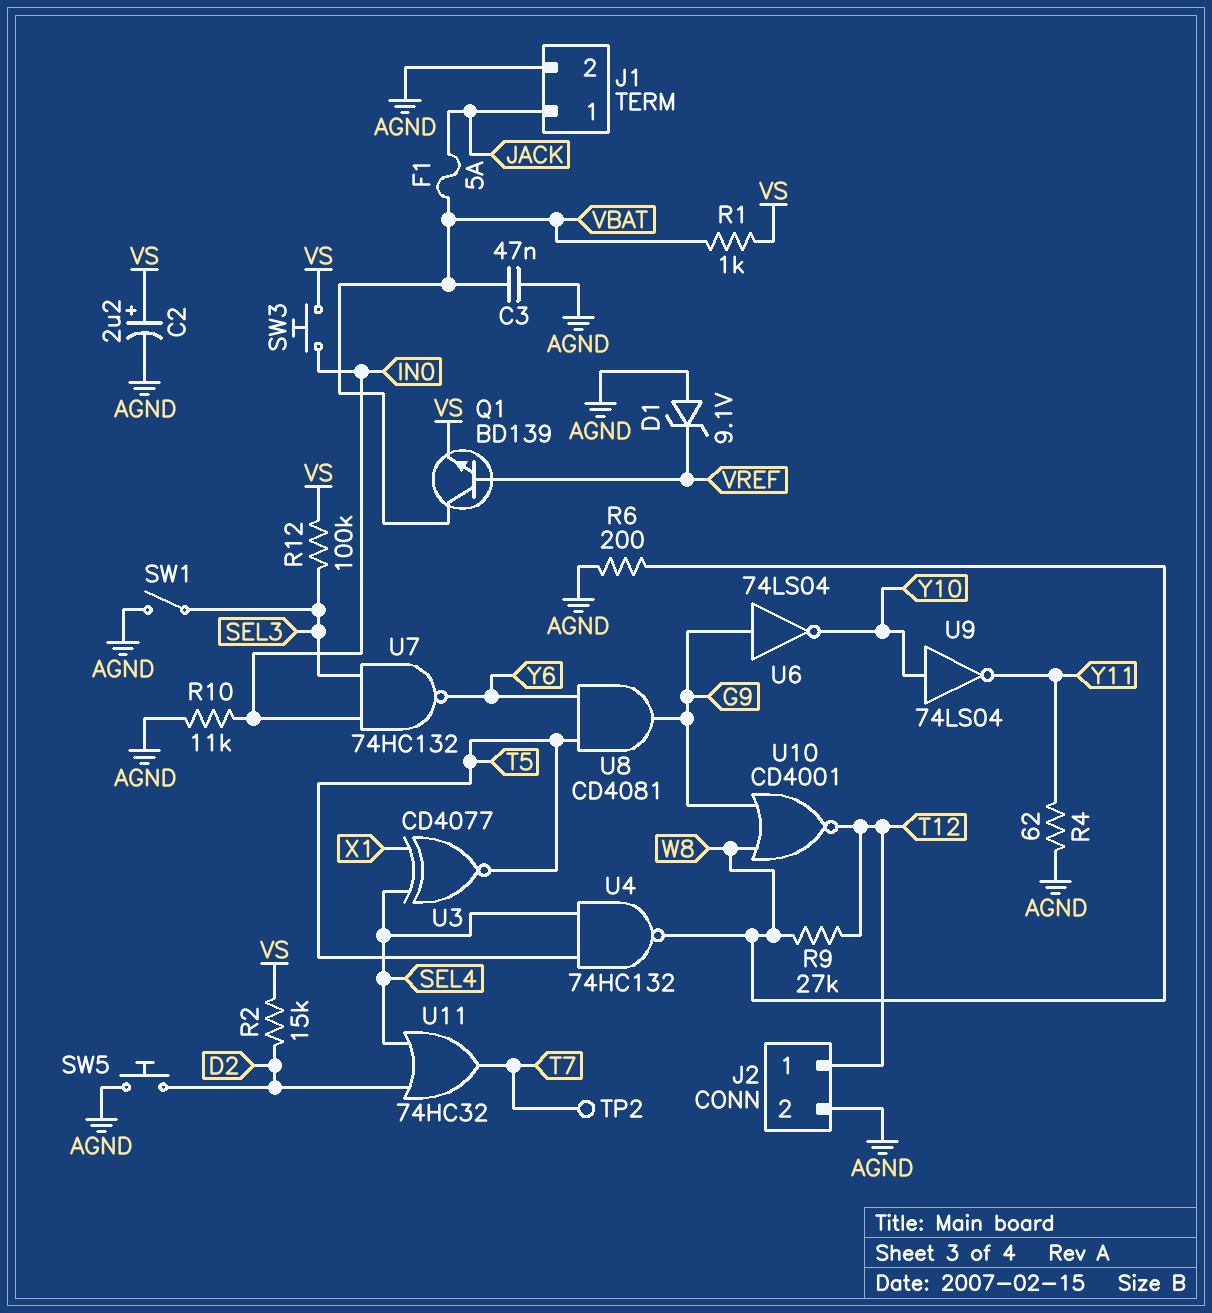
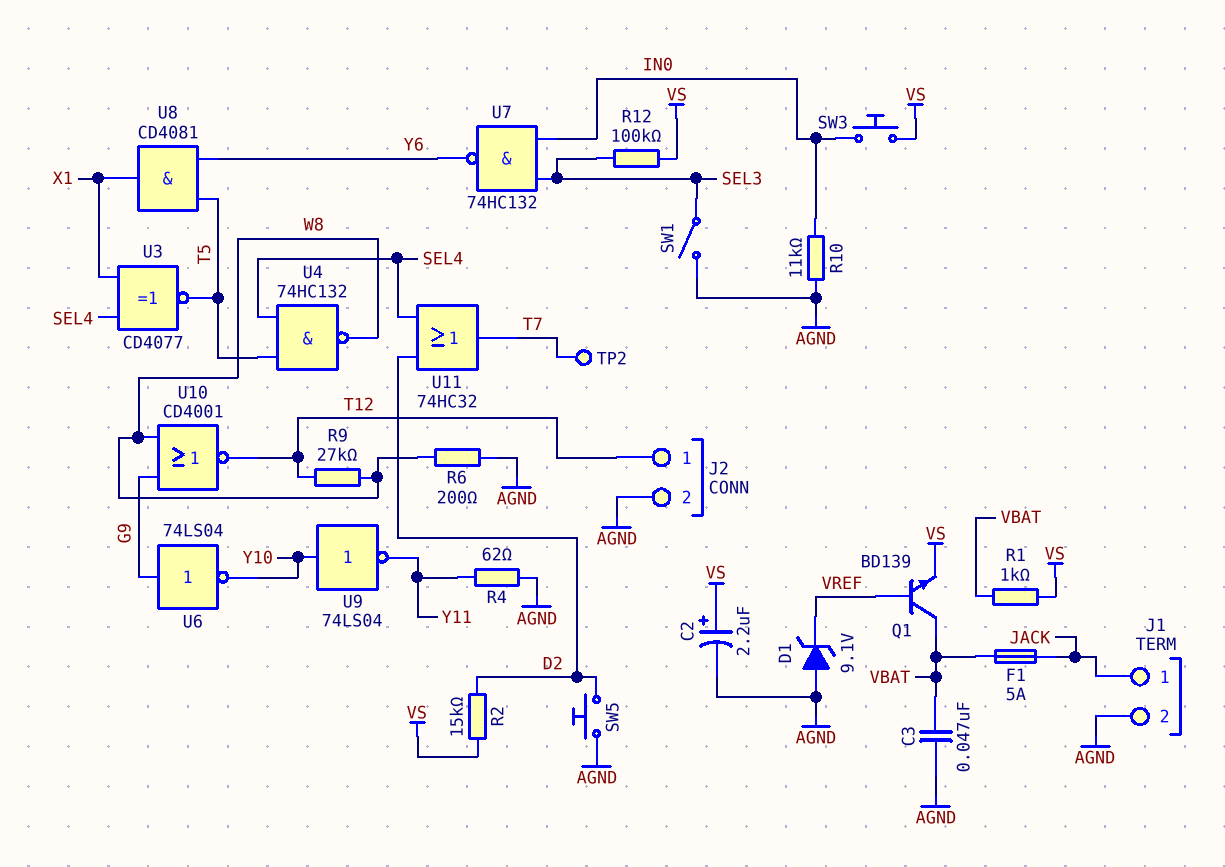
U8: AND CD4081 (in T5, in Y6, out G9) -> AND CD4081 (in T5, in Y6, out X1)

